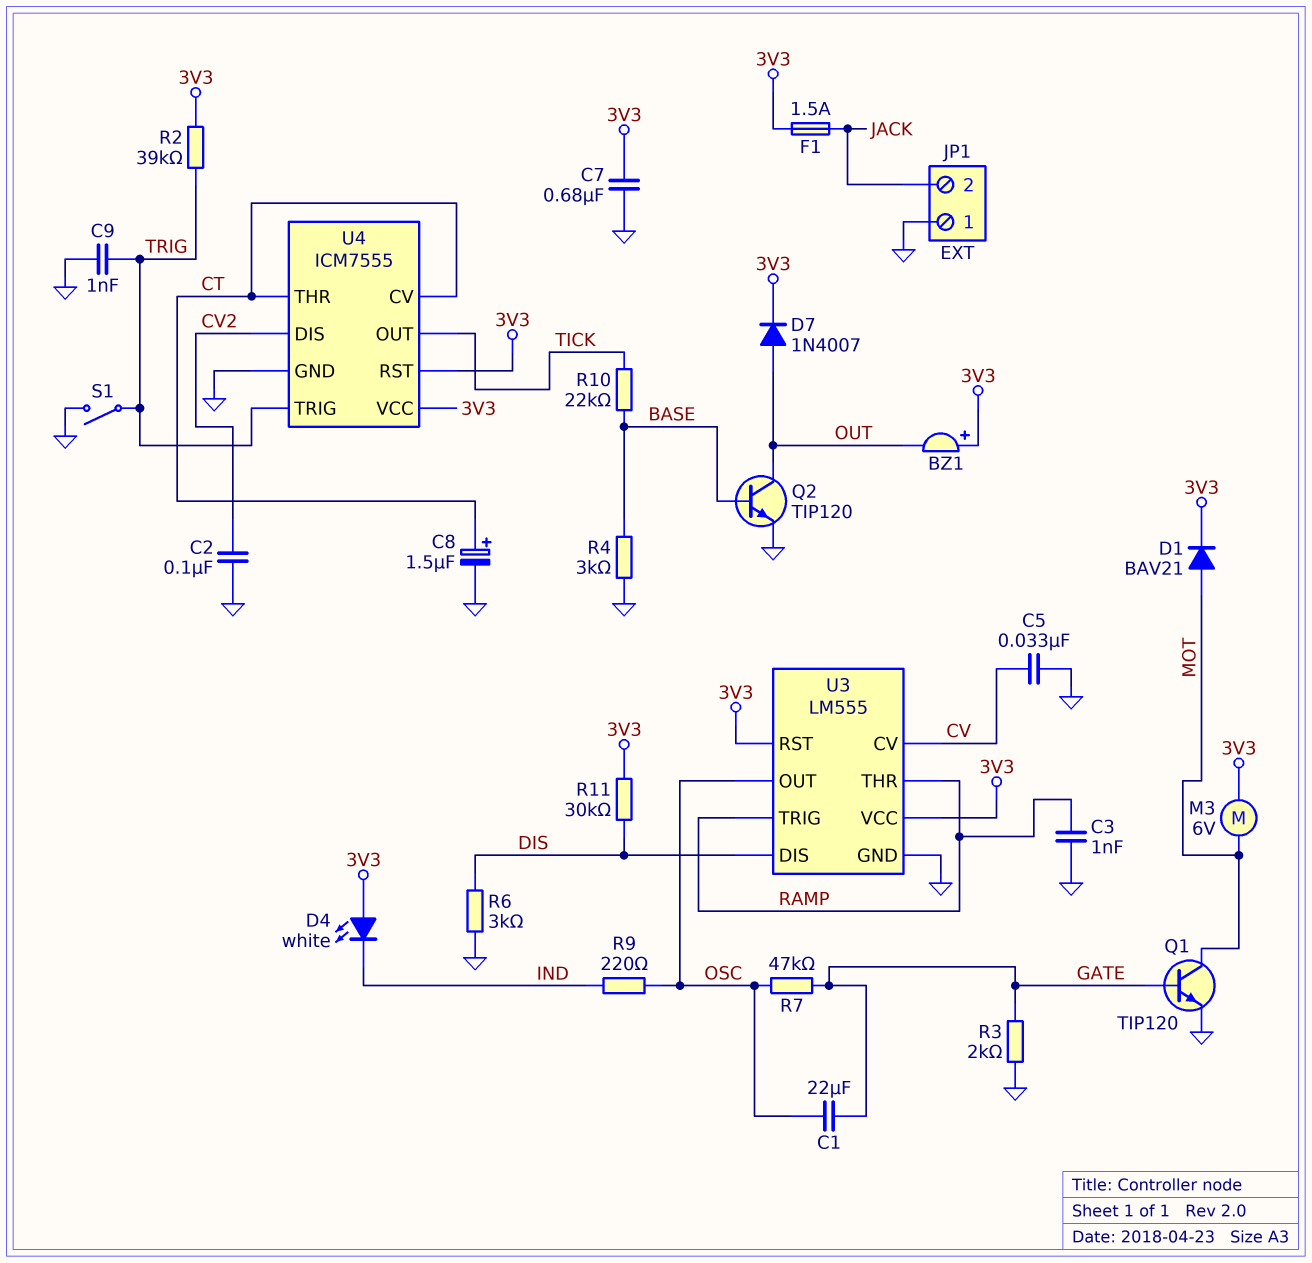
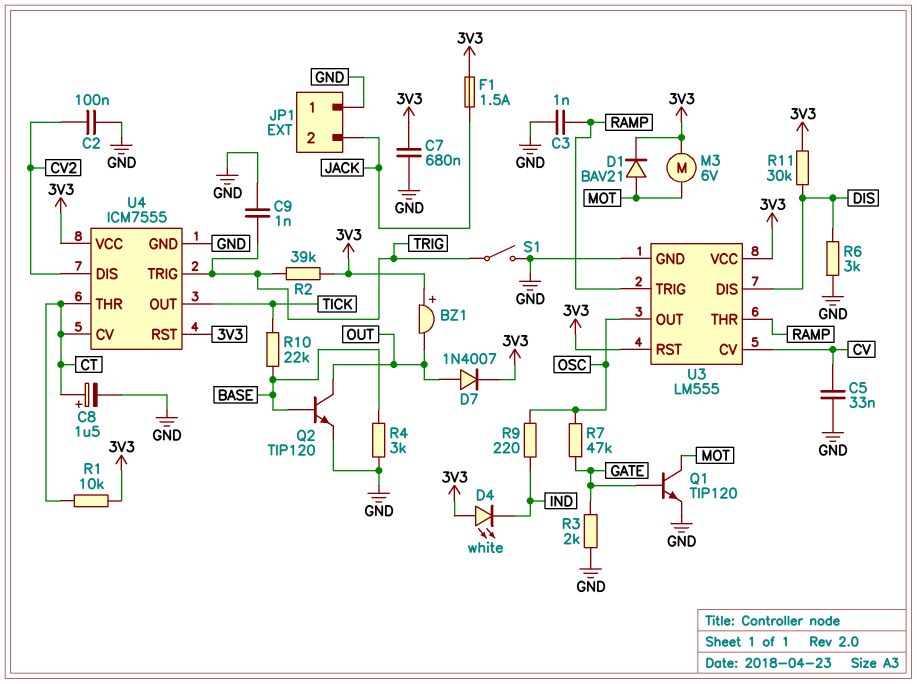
C1: 22uF (GATE, OSC) -> none
R1: none -> 10k (3V3, CT)

